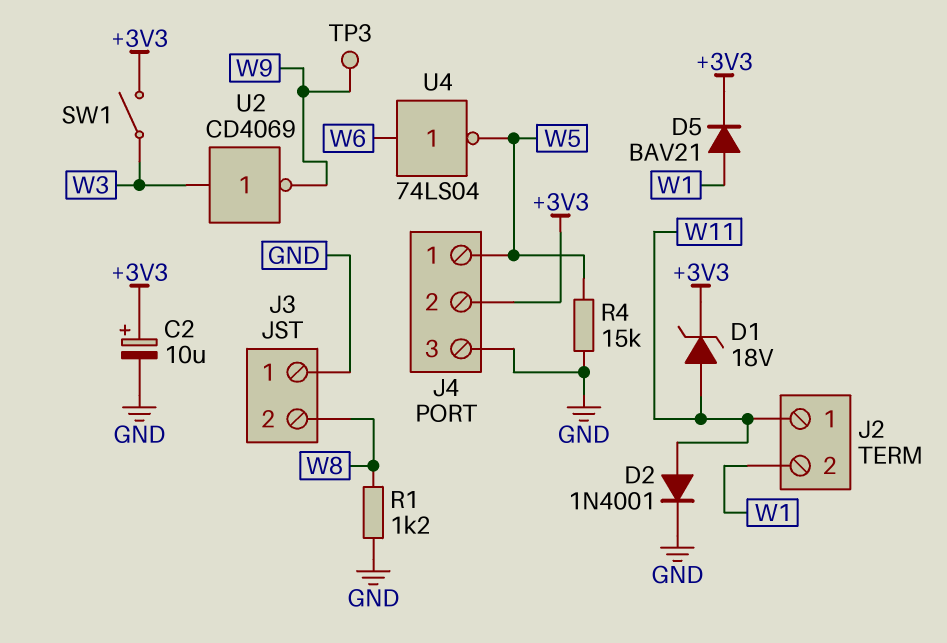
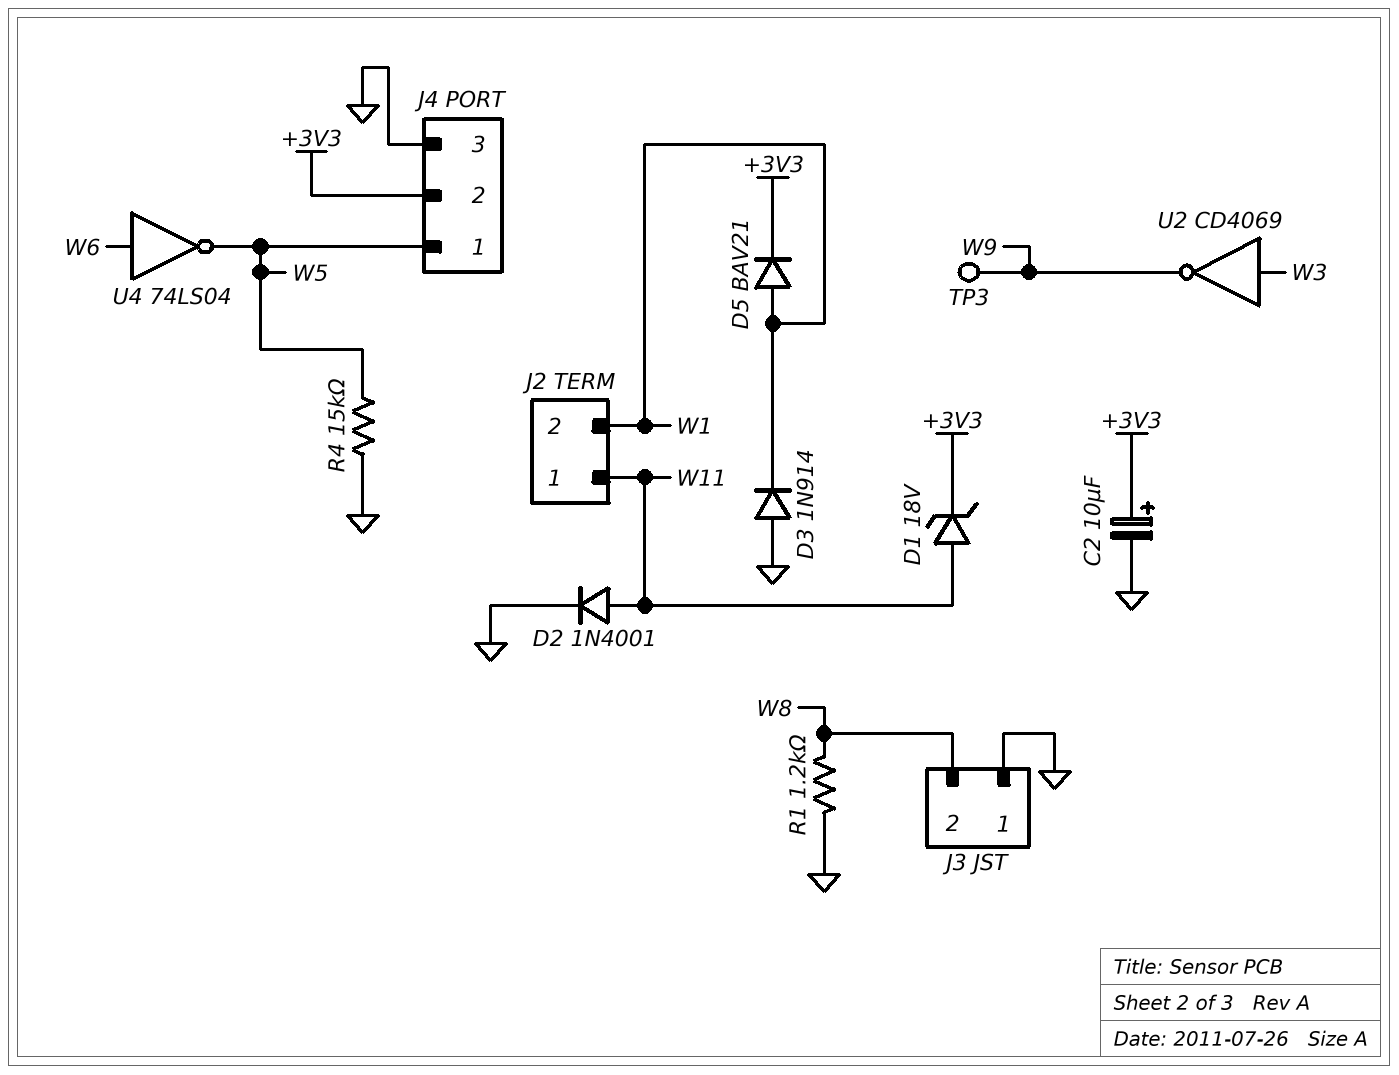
D3: none -> diode 1N914 (A GND, K W1)
SW1: switch (+3V3, W3) -> none

